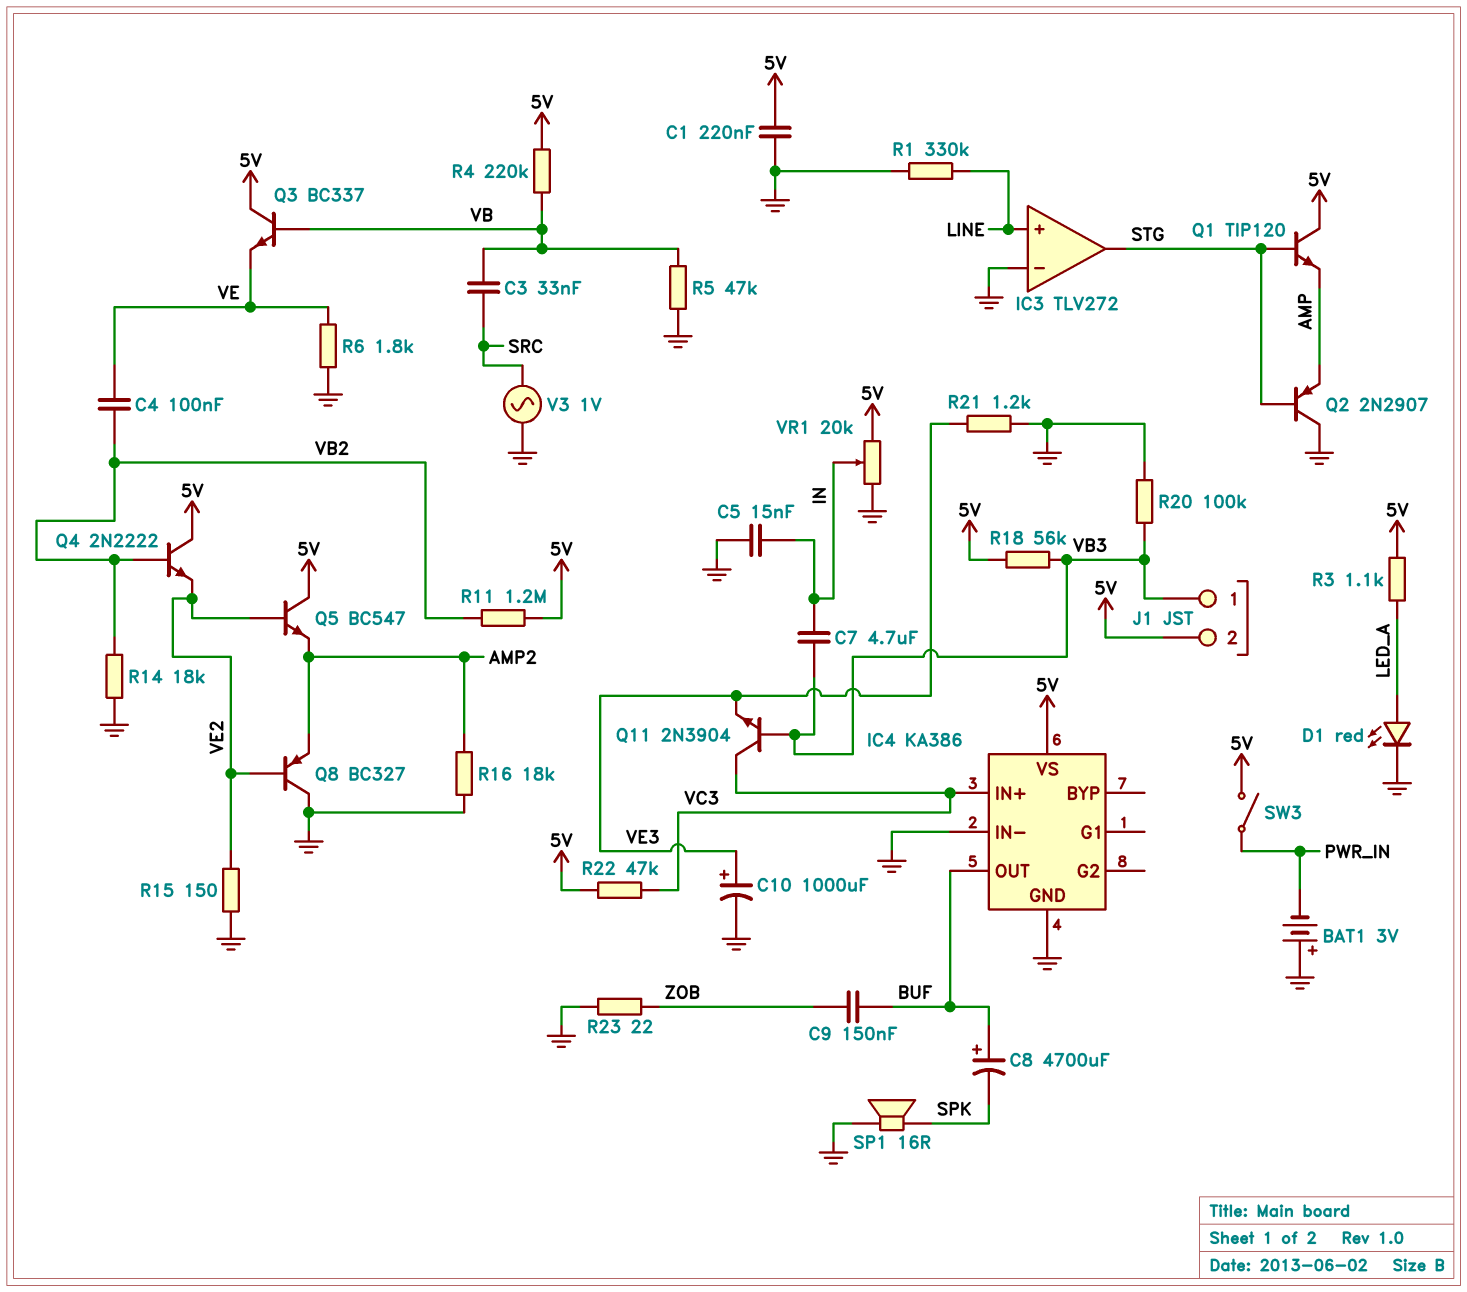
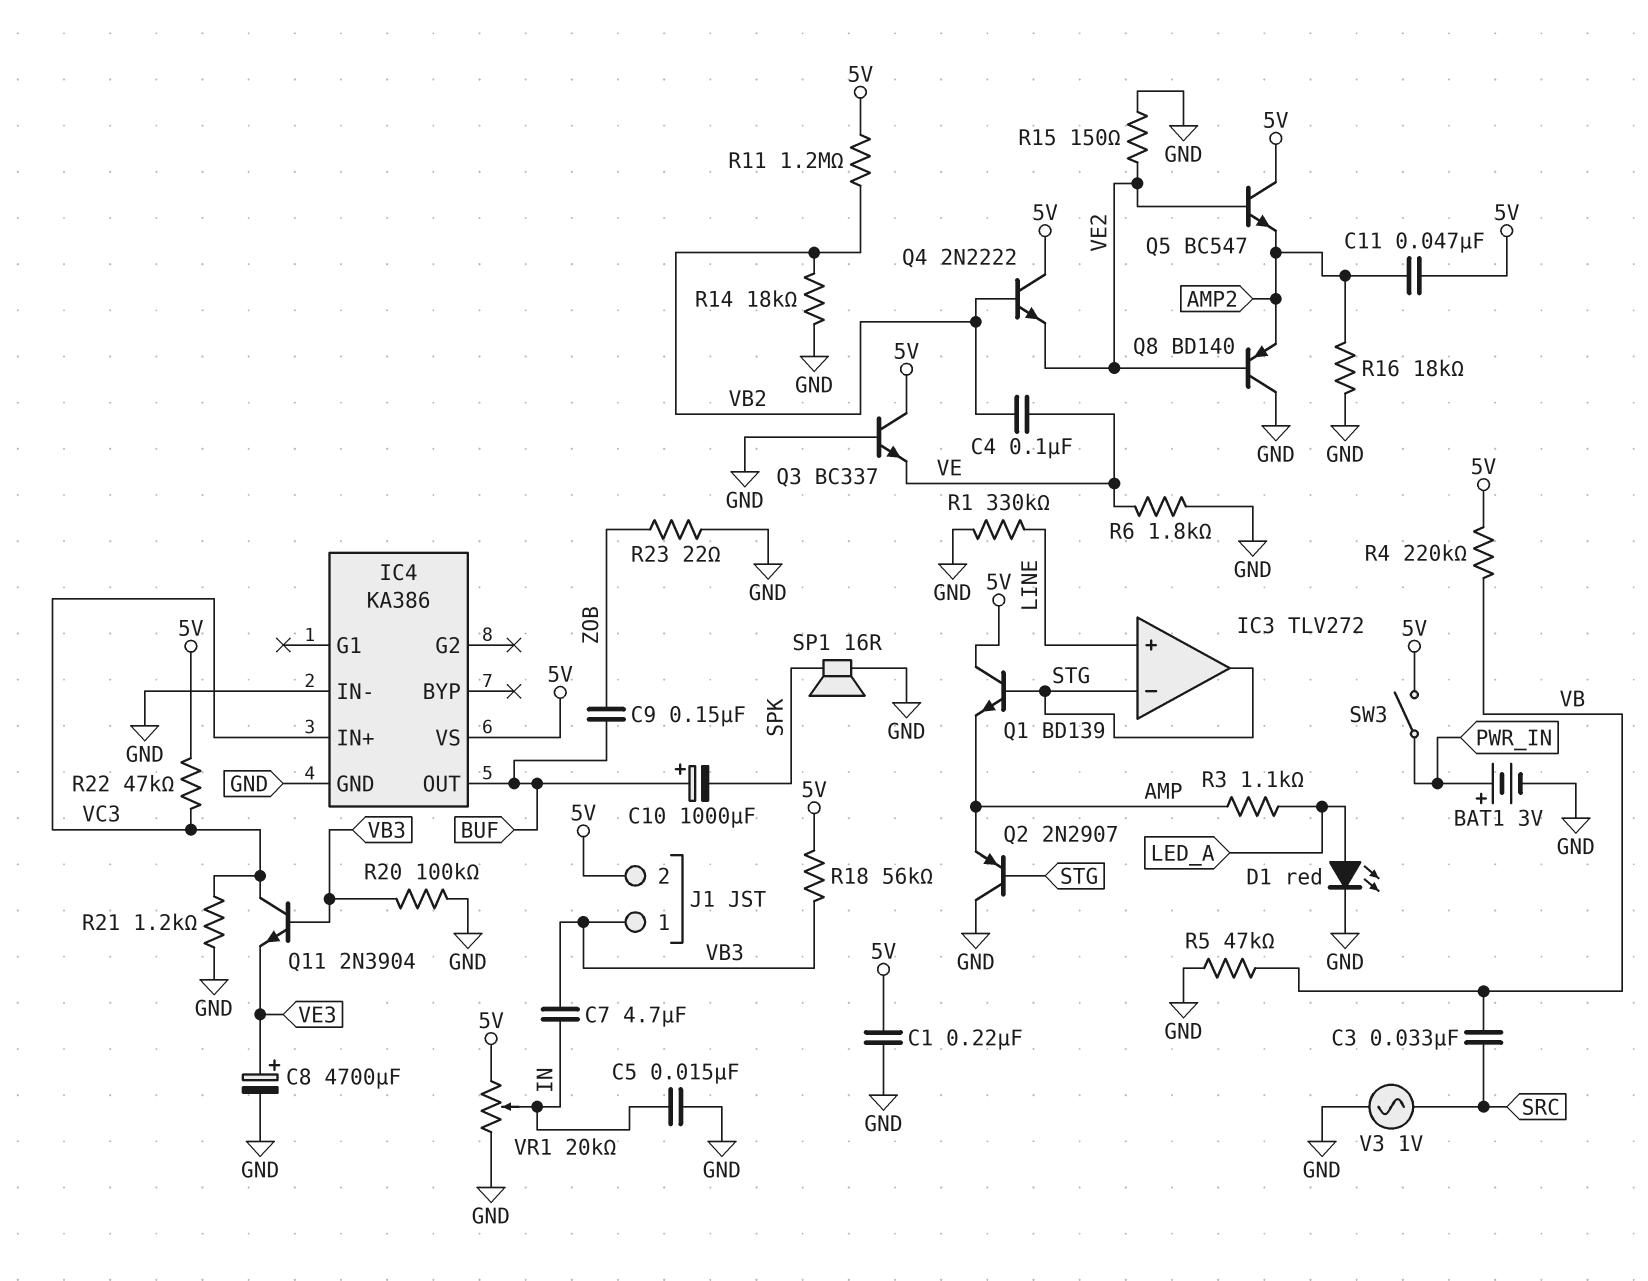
BAT1: 3V (plus GND, minus PWR_IN) -> 3V (plus PWR_IN, minus GND)
C8: 4700uF (plus BUF, minus SPK) -> 4700uF (plus VE3, minus GND)
C10: 1000uF (plus VE3, minus GND) -> 1000uF (plus BUF, minus SPK)
C11: none -> 47nF (5V, AMP2)
IC3 pin in-: GND -> STG
Q1: NPN TIP120 (B STG, C 5V, E AMP) -> NPN BD139 (B STG, C 5V, E AMP)
Q3: NPN BC337 (B VB, C 5V, E VE) -> NPN BC337 (B GND, C 5V, E VE)
Q8: PNP BC327 (B VE2, C GND, E AMP2) -> PNP BD140 (B VE2, C GND, E AMP2)
R3: 1.1k (5V, LED_A) -> 1.1k (AMP, LED_A)
R21: 1.2k (GND, VE3) -> 1.2k (GND, VC3)

